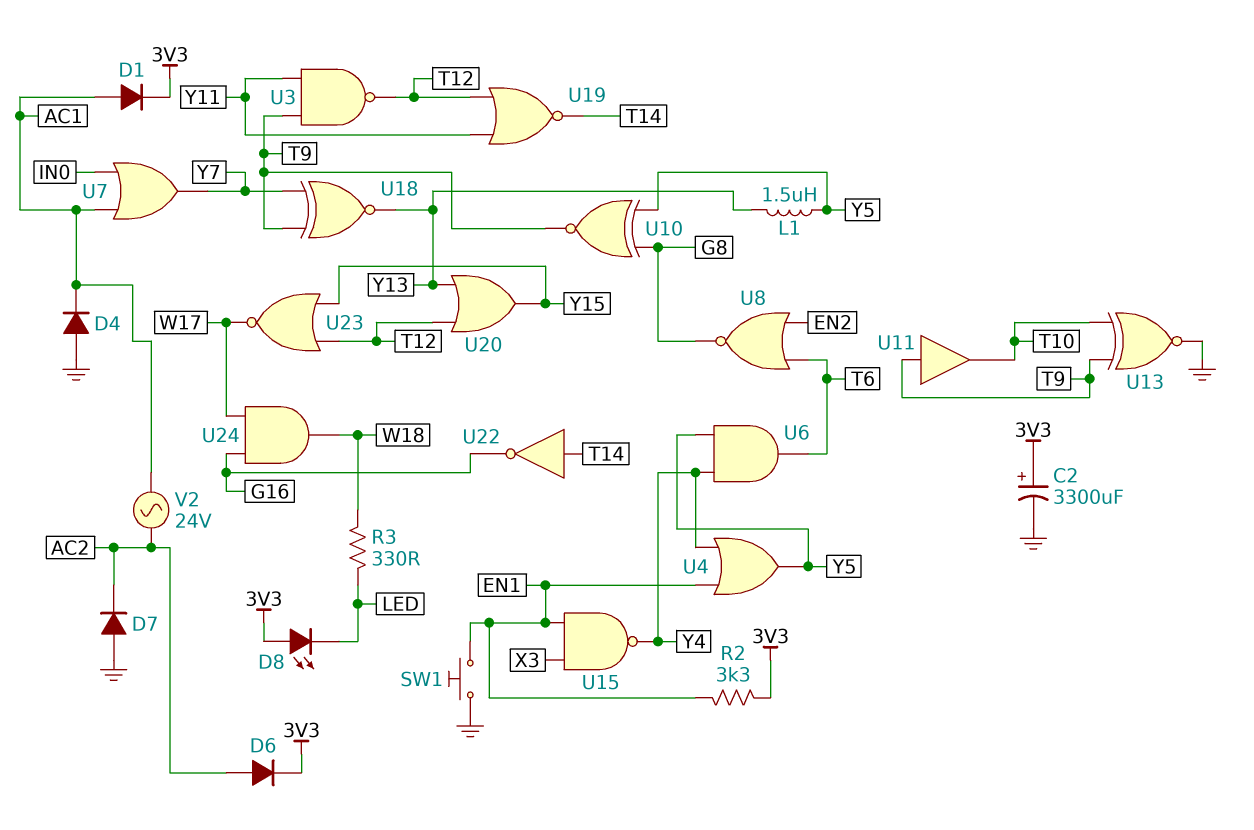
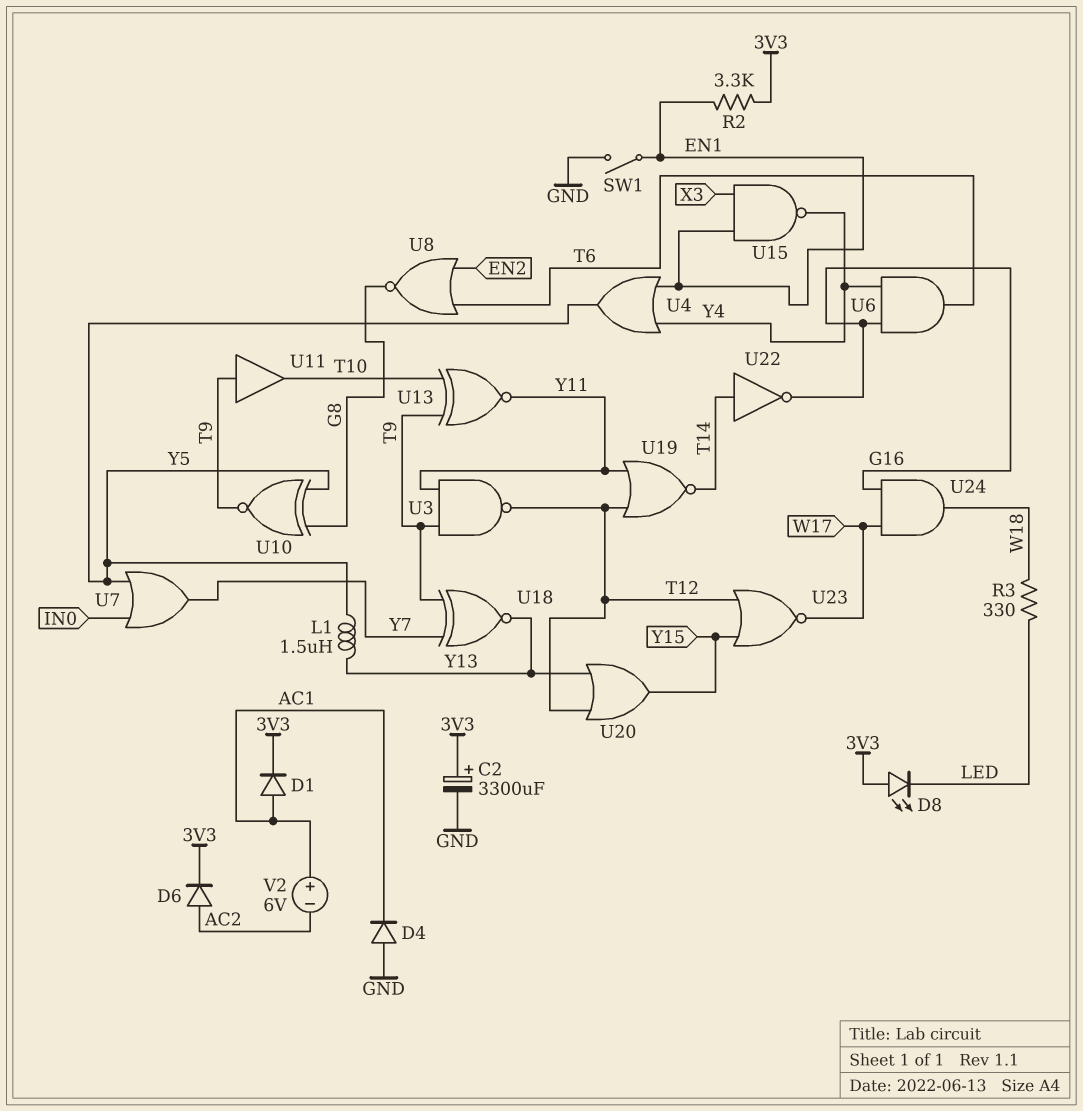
D7: diode (A GND, K AC2) -> none
SW1: button (EN1, GND) -> switch (EN1, GND)
U6: AND (in Y4, in Y5, out T6) -> AND (in G16, in Y4, out T6)
U7: OR (in AC1, in IN0, out Y7) -> OR (in IN0, in Y5, out Y7)
U13: XNOR (in T9, in T10, out GND) -> XNOR (in T9, in T10, out Y11)
V2: AC 24V (AC1, AC2) -> 6V (plus AC1, minus AC2)

